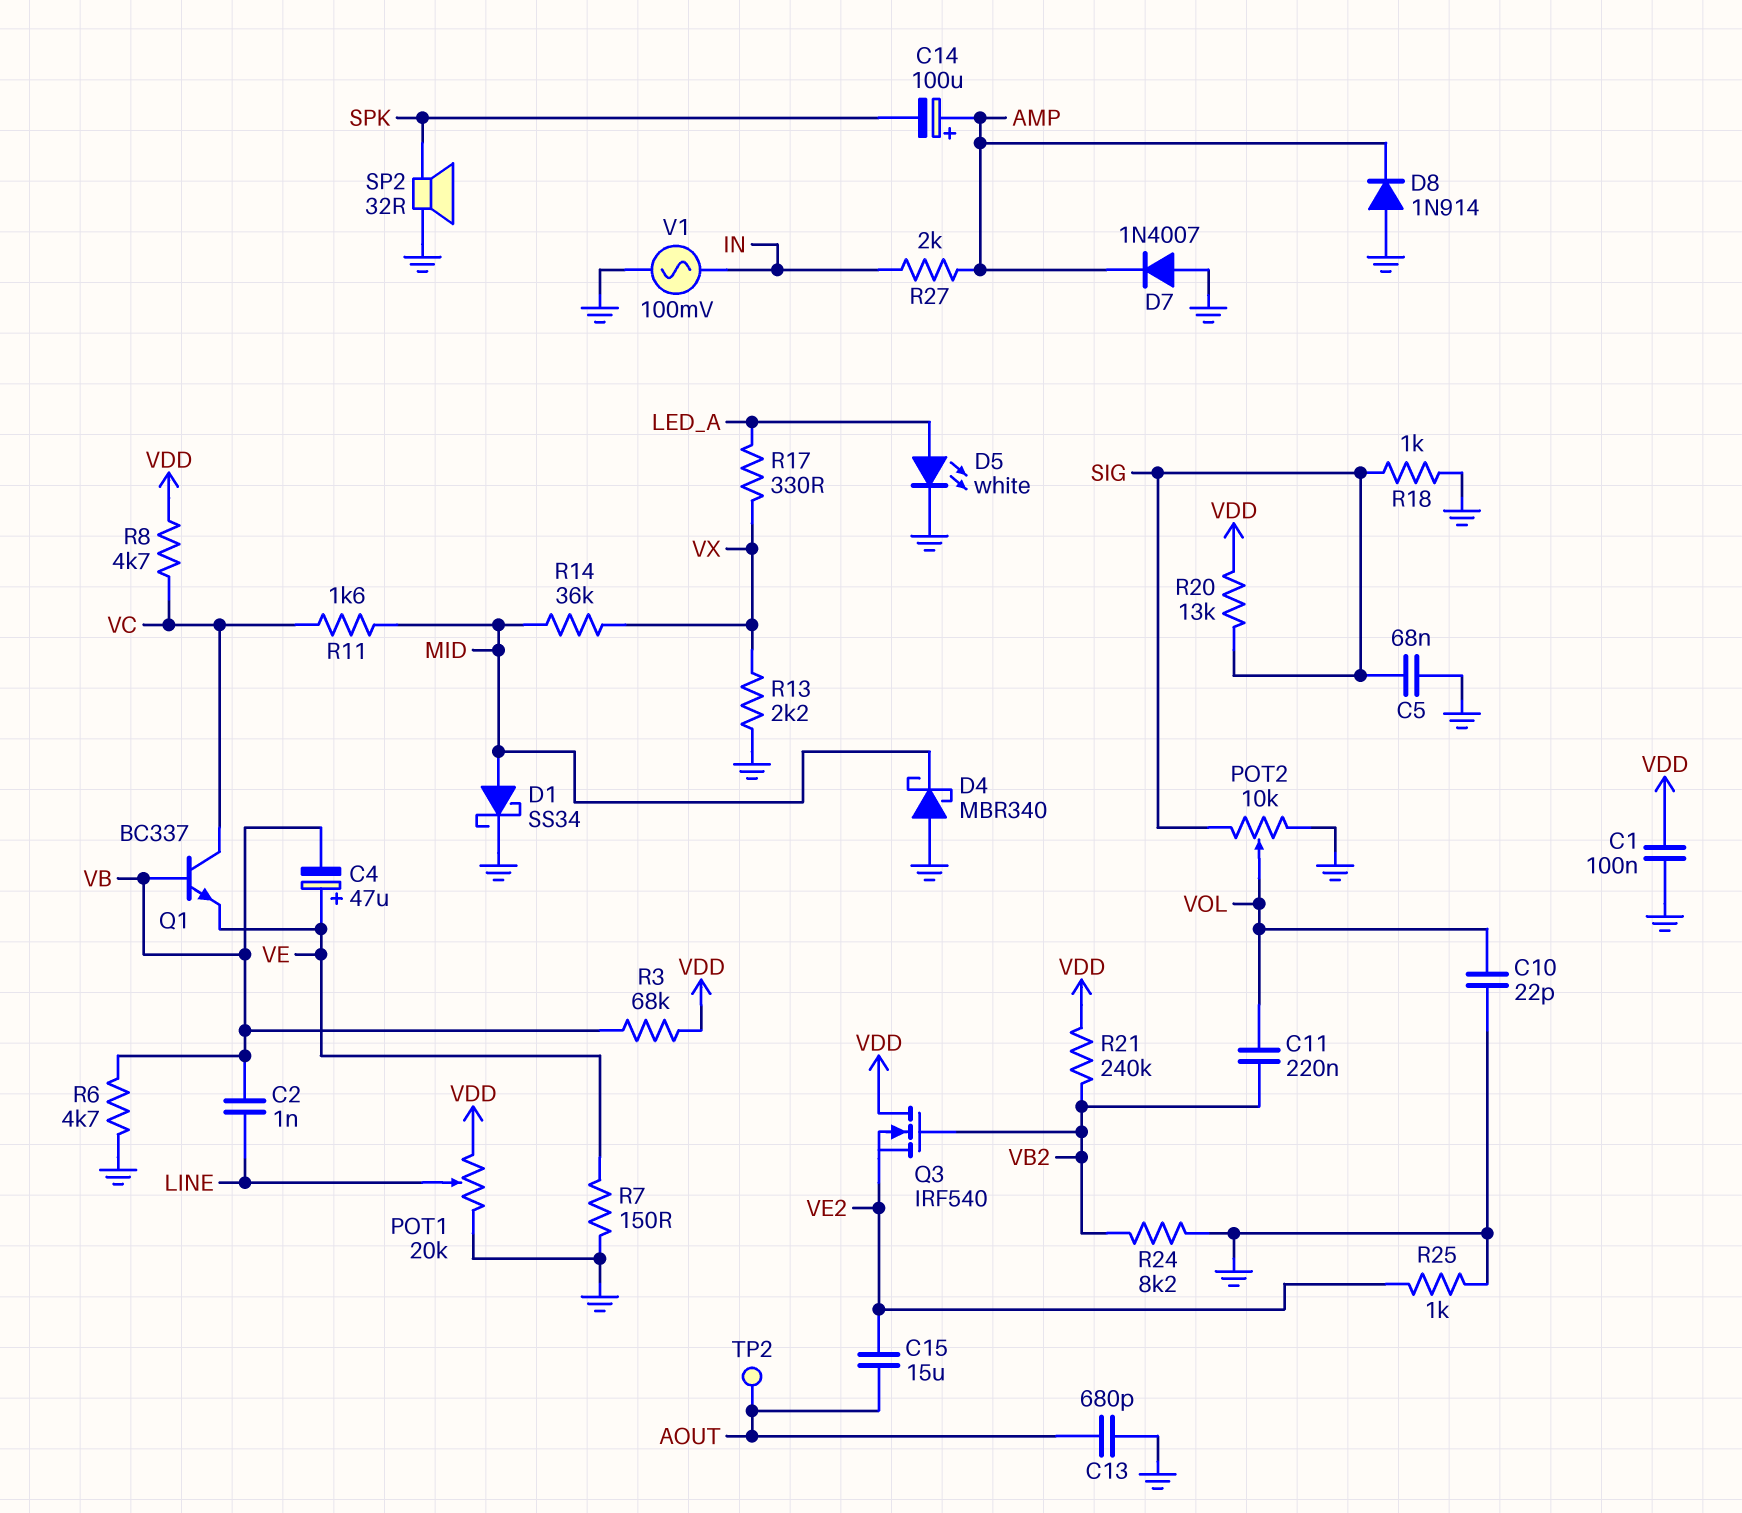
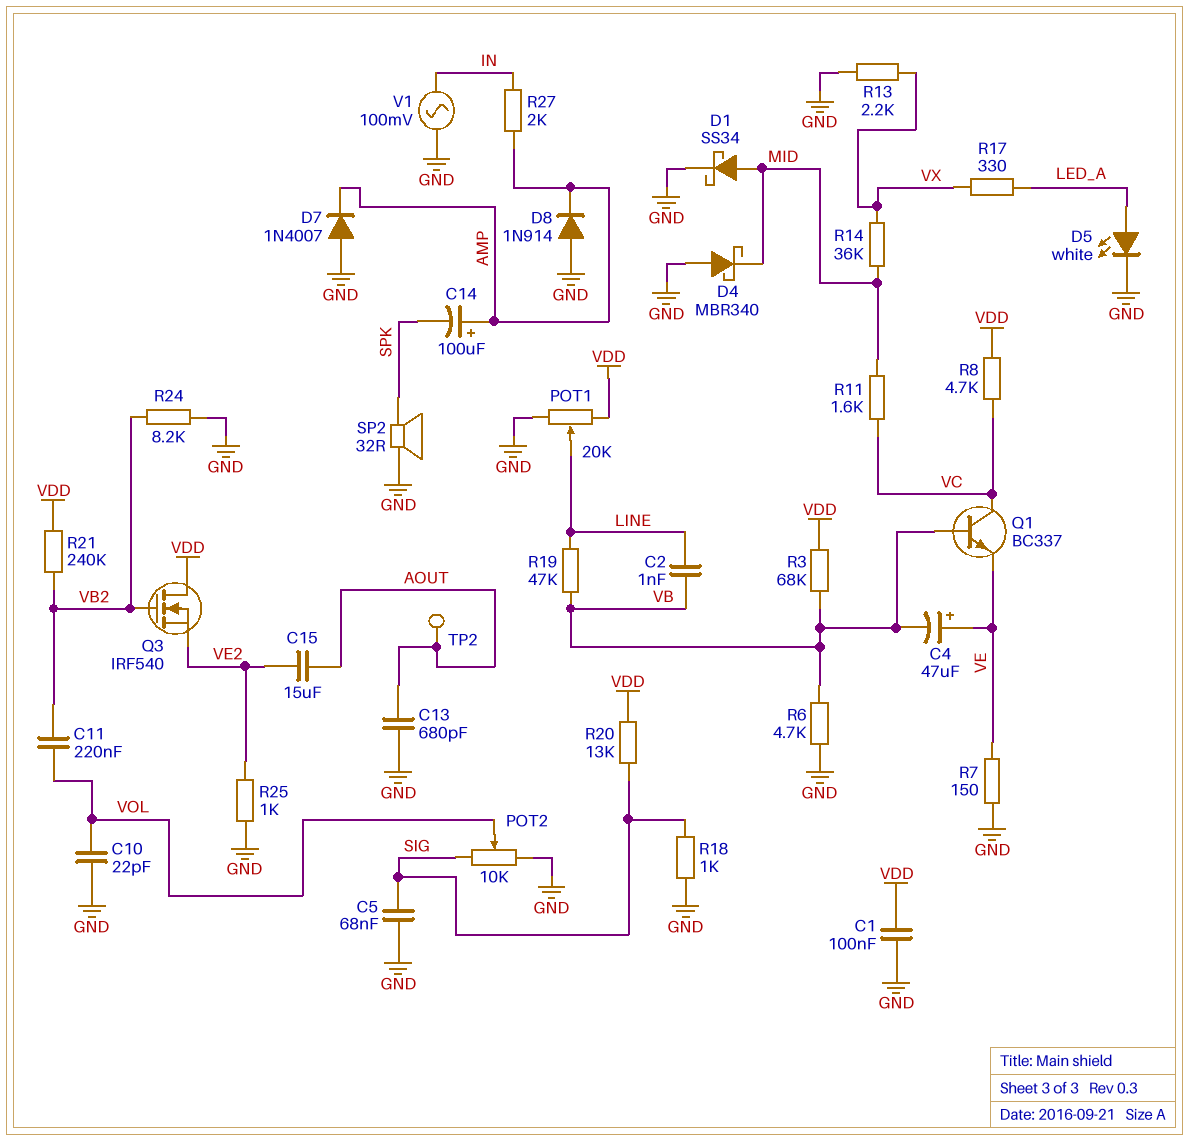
R19: none -> 47k (LINE, VB)

